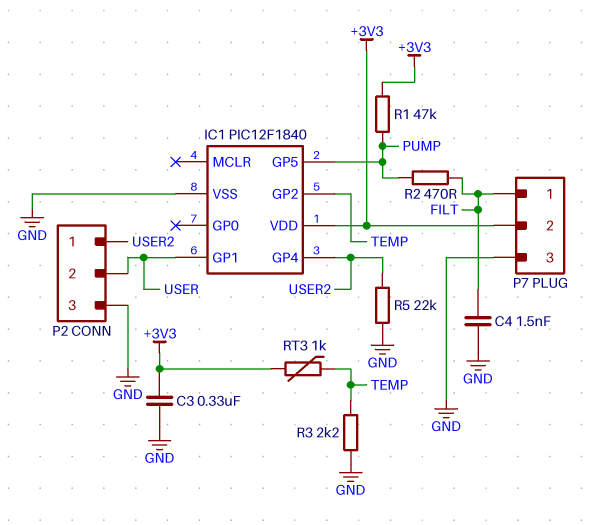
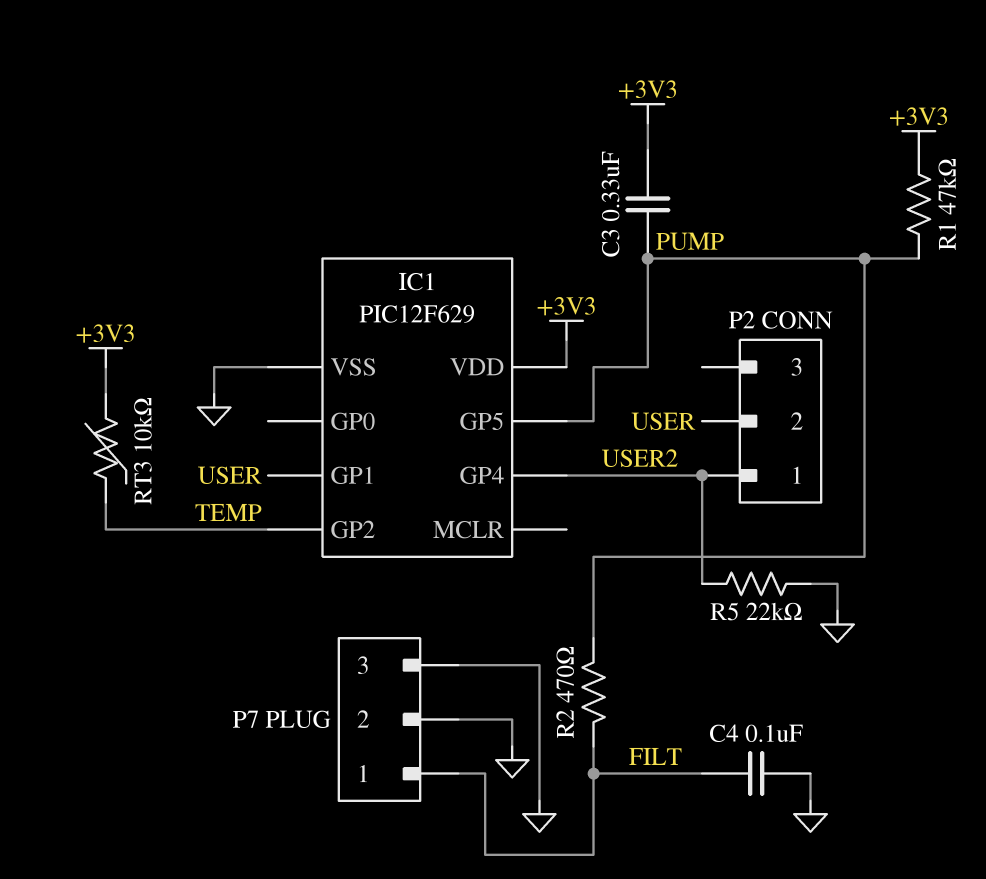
C3: 330nF (+3V3, GND) -> 330nF (+3V3, PUMP)
C4: 1.5nF (FILT, GND) -> 100nF (FILT, GND)
IC1: PIC12F1840 -> PIC12F629
P2 pin 3: GND -> none
P7 pin 2: +3V3 -> GND
R3: 2.2k (GND, TEMP) -> none
RT3: 1k (+3V3, TEMP) -> 10k (+3V3, TEMP)

